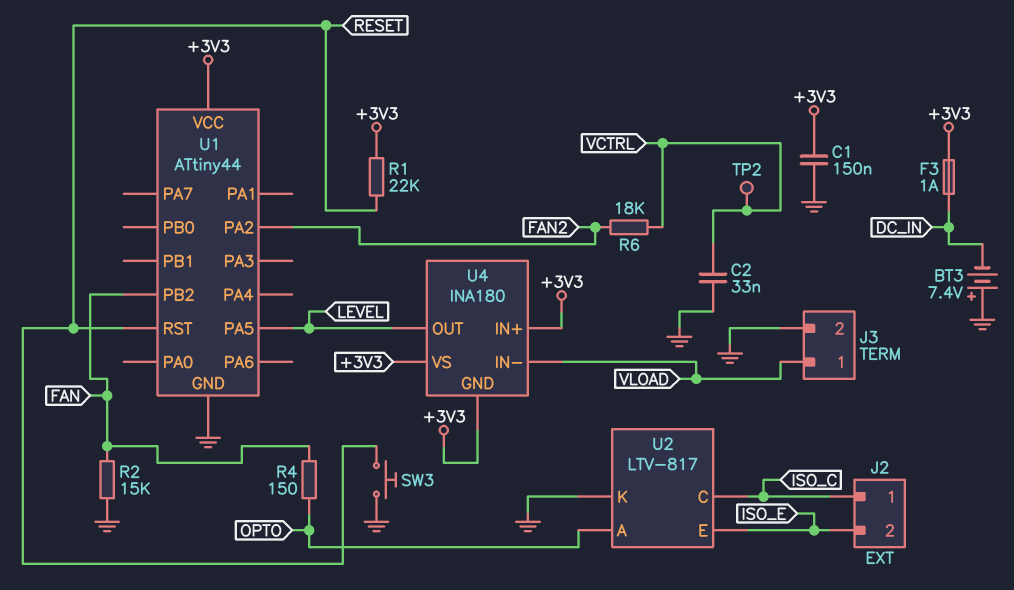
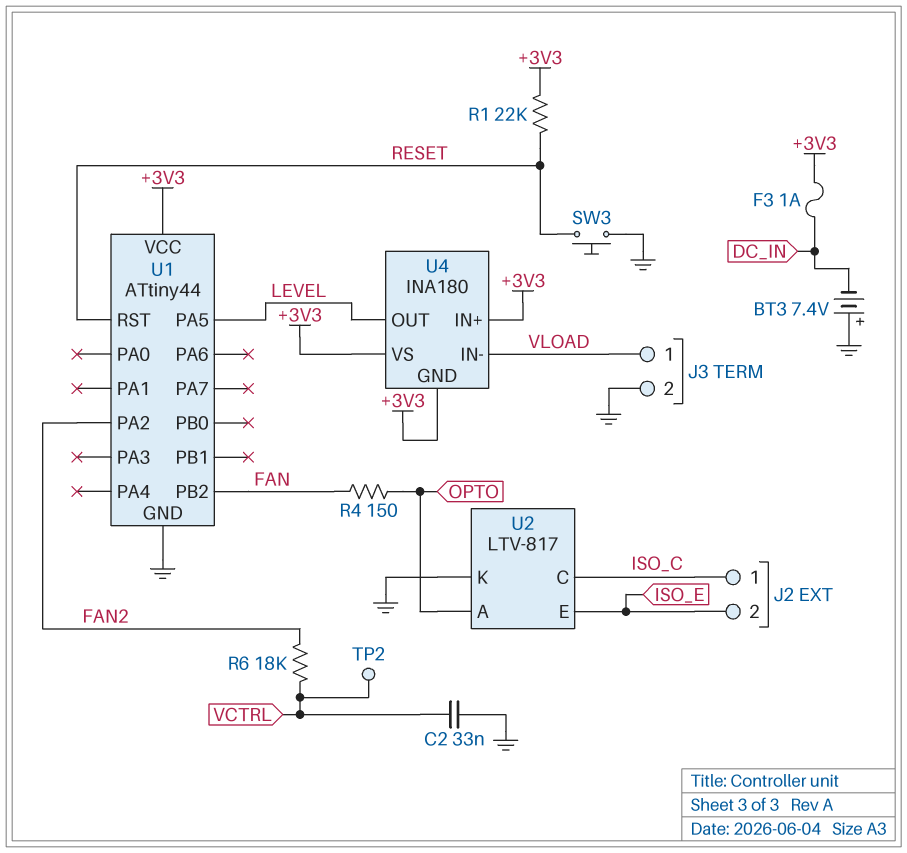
C1: 150nF (+3V3, GND) -> none
R2: 15k (FAN, GND) -> none

